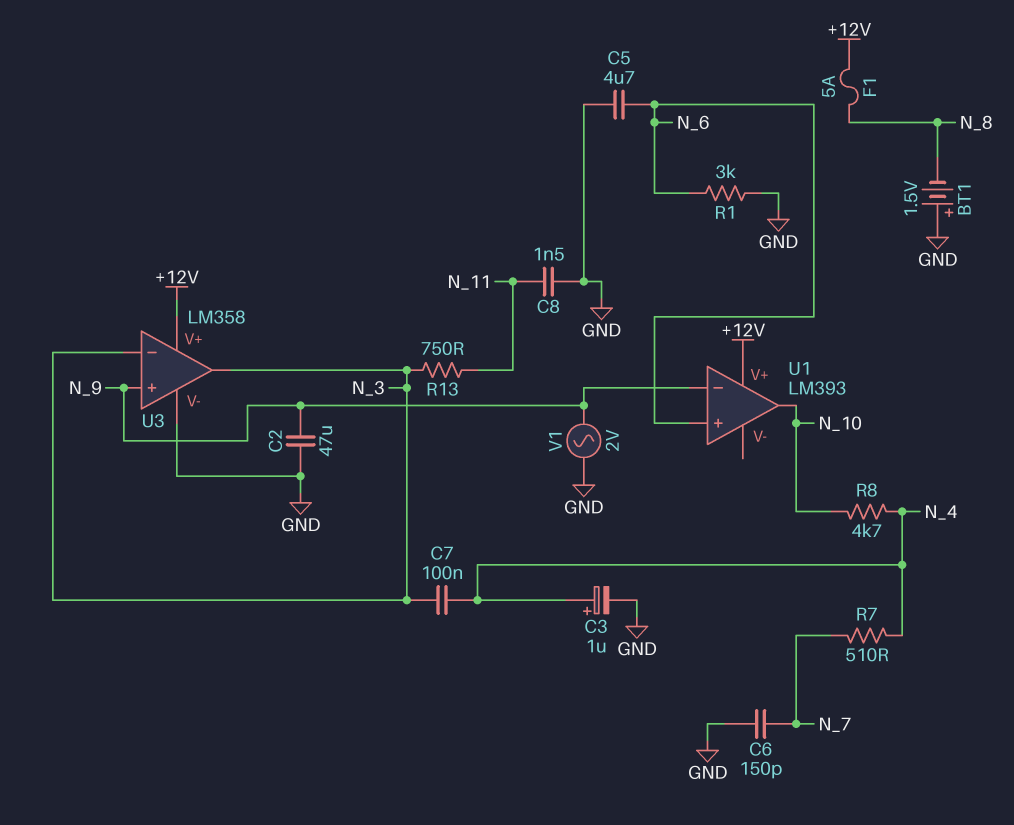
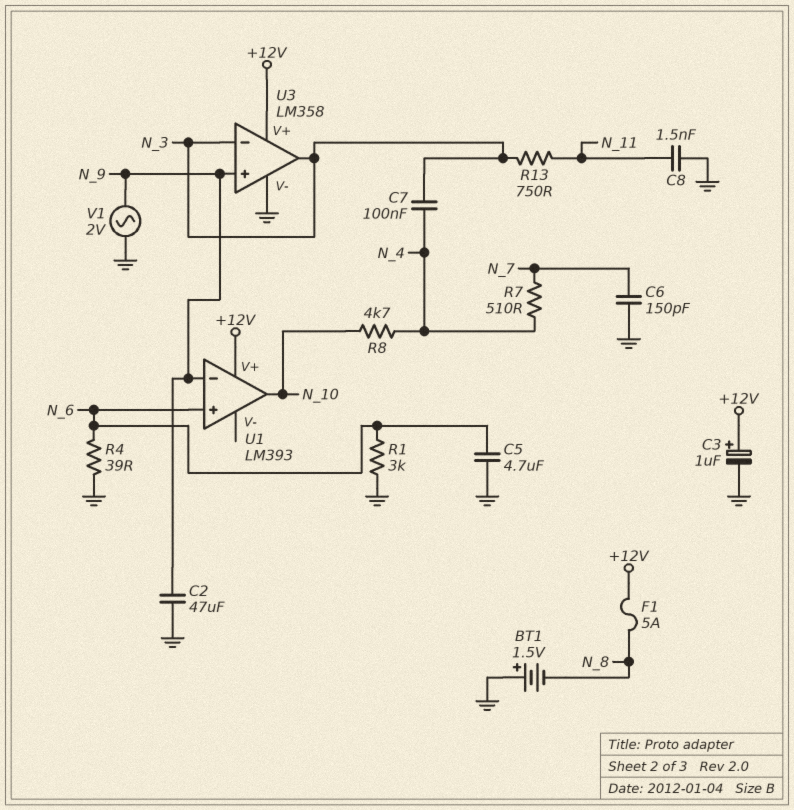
C3: 1uF (plus N_4, minus GND) -> 1uF (plus +12V, minus GND)
R4: none -> 39 (GND, N_6)

